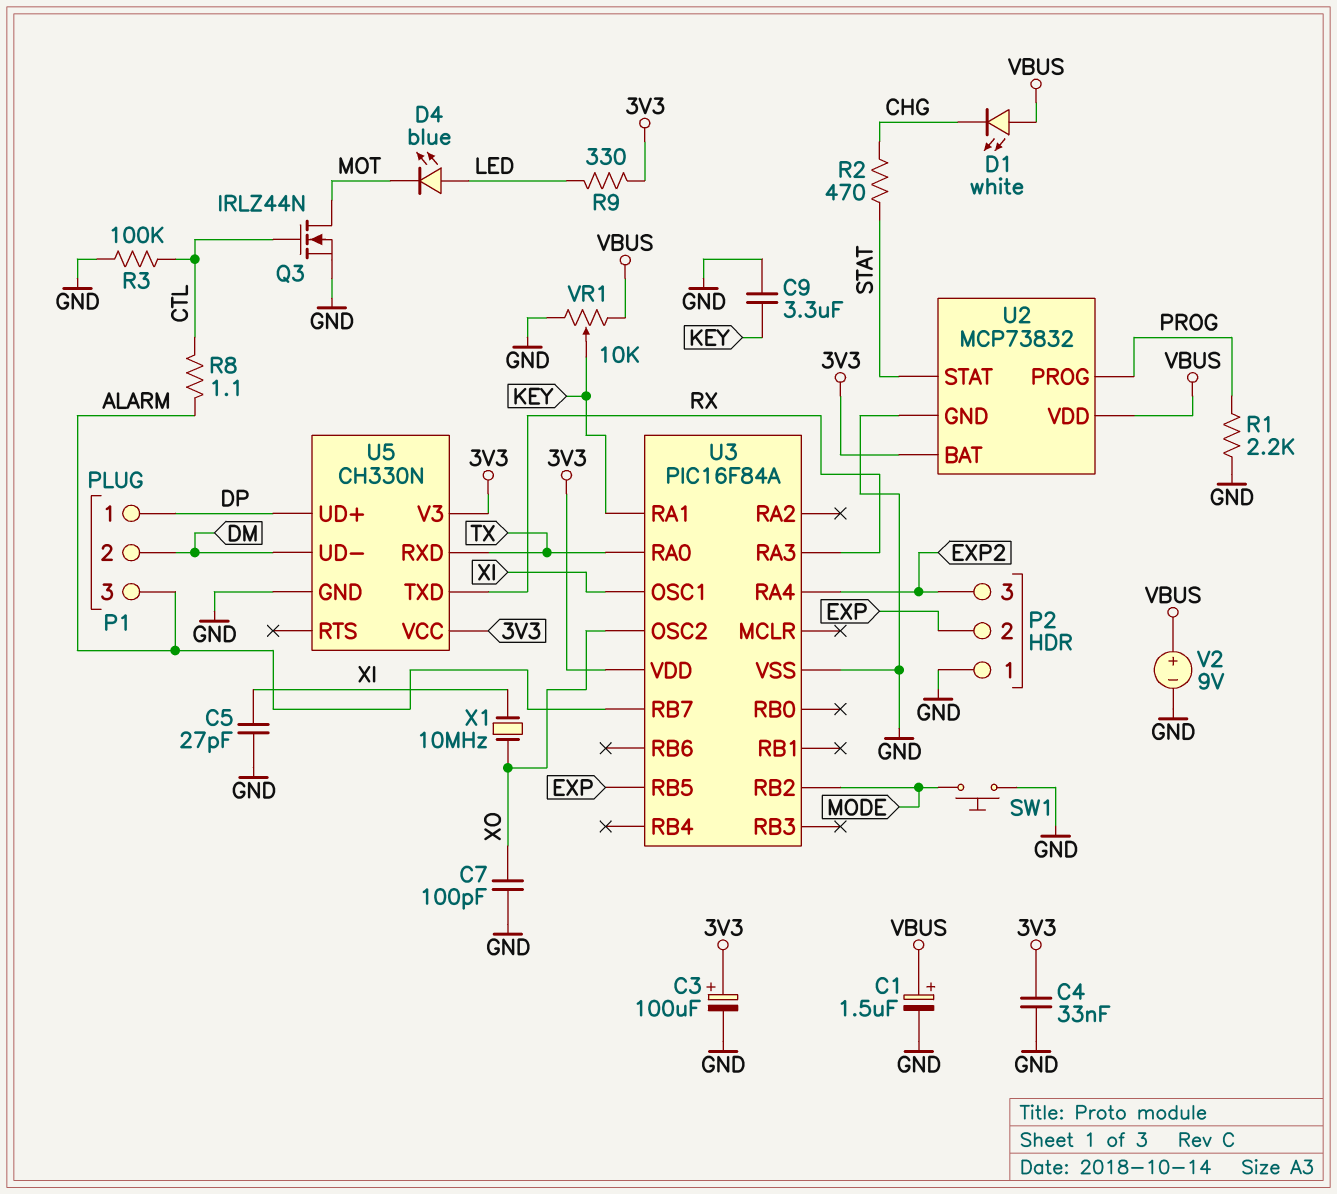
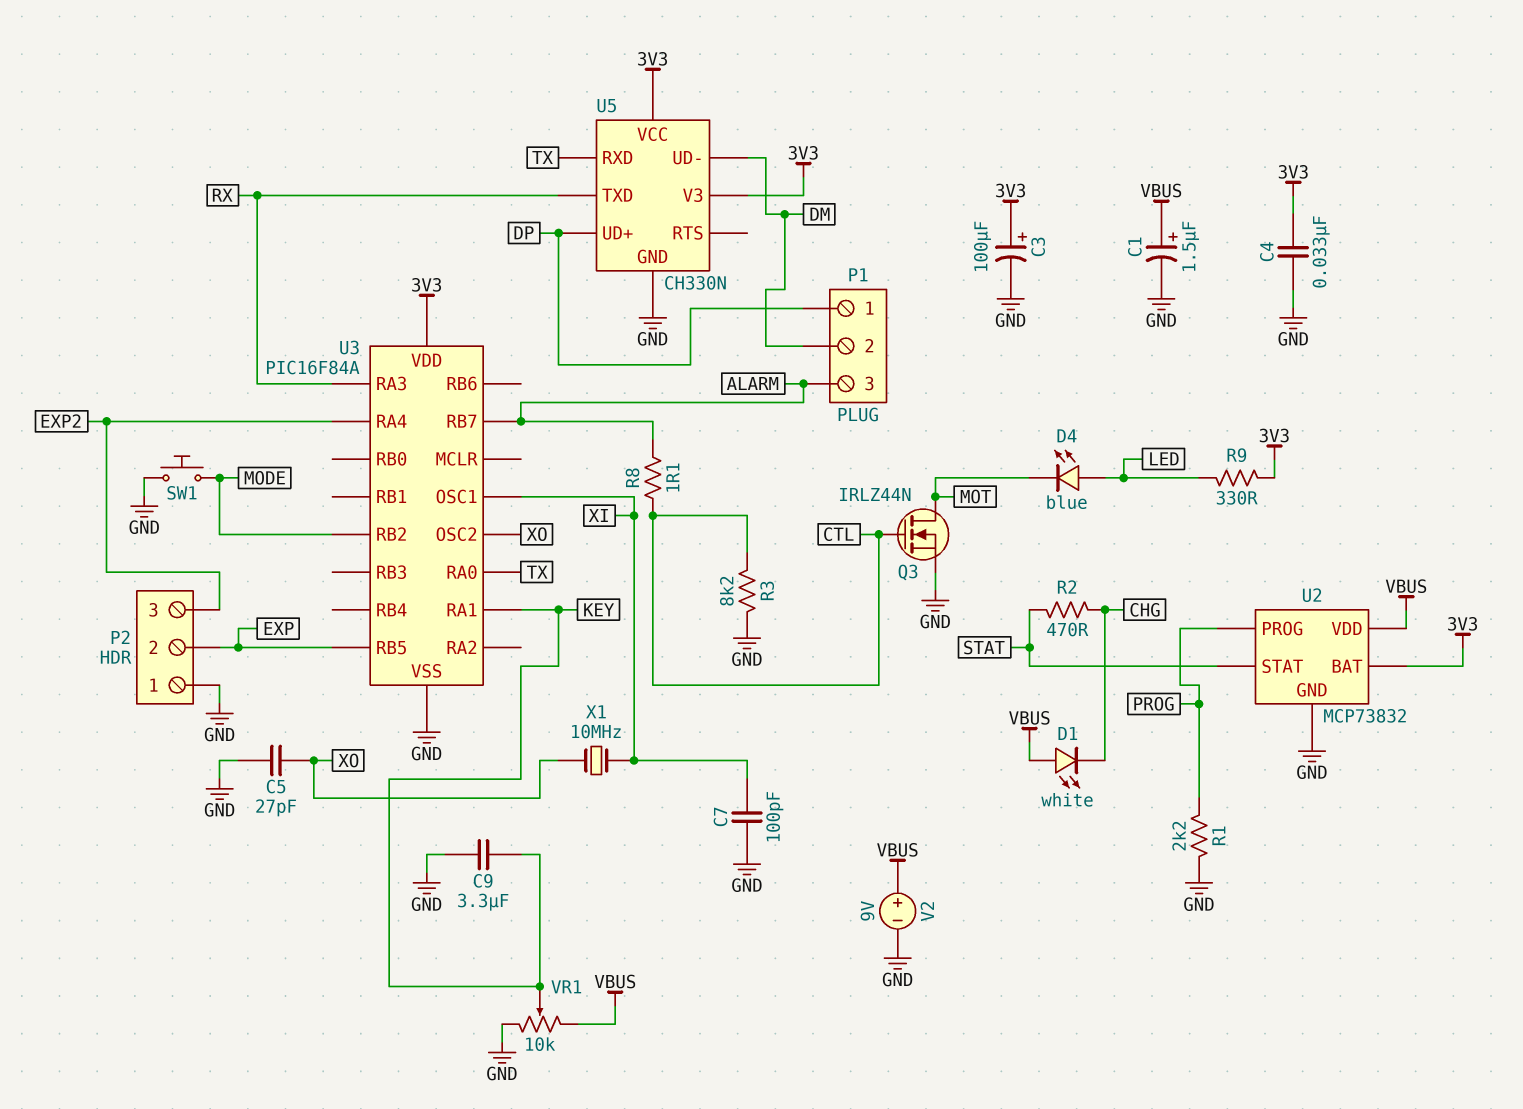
C5: 27pF (GND, XI) -> 27pF (GND, XO)
C7: 100pF (GND, XO) -> 100pF (GND, XI)
R3: 100k (CTL, GND) -> 8.2k (CTL, GND)

